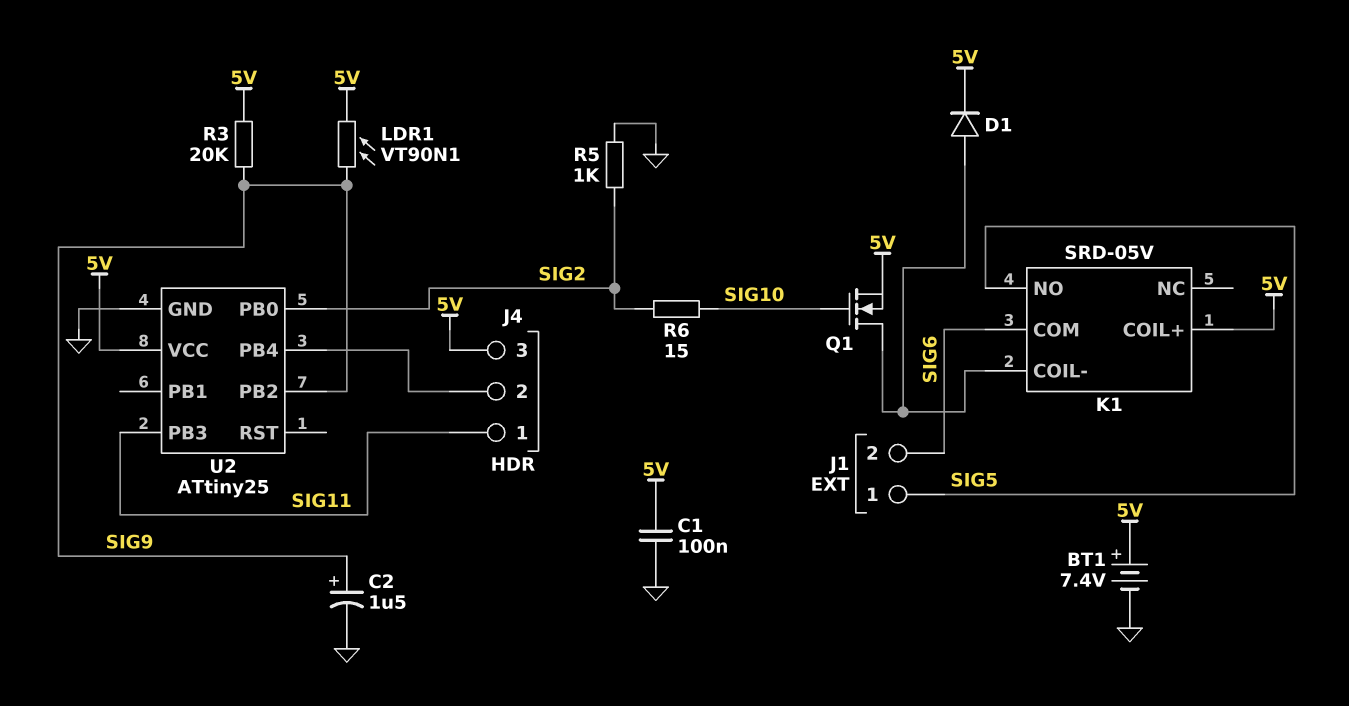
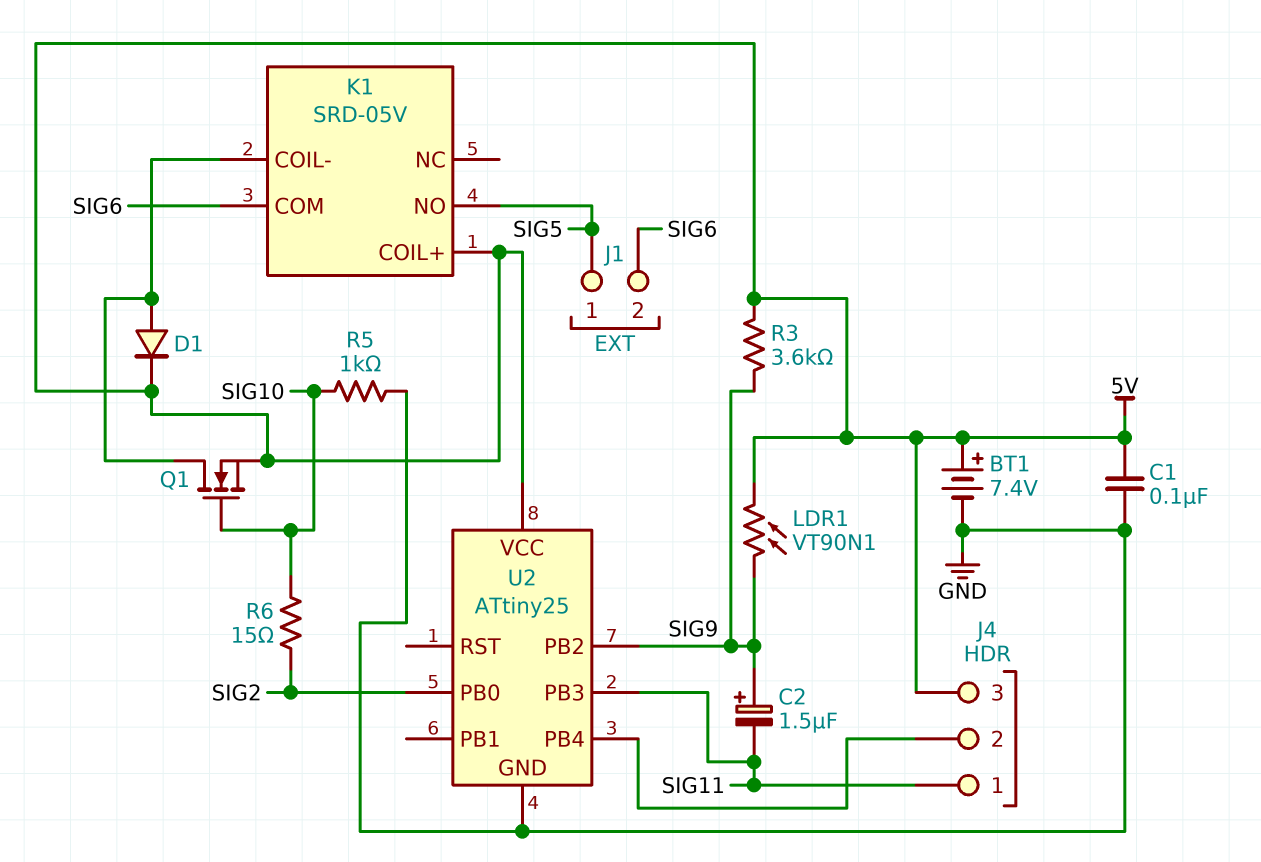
C2: 1.5uF (plus SIG9, minus GND) -> 1.5uF (plus SIG9, minus SIG11)
R3: 20k (5V, SIG9) -> 3.6k (5V, SIG9)
R5: 1k (GND, SIG2) -> 1k (GND, SIG10)

